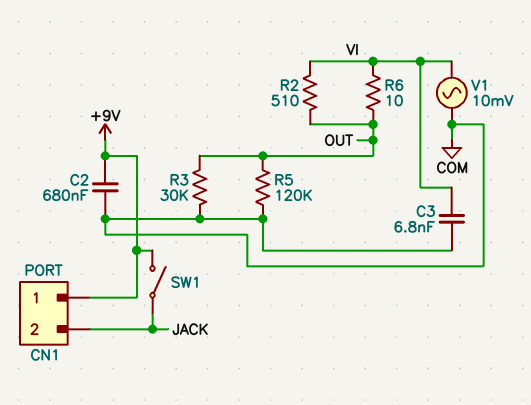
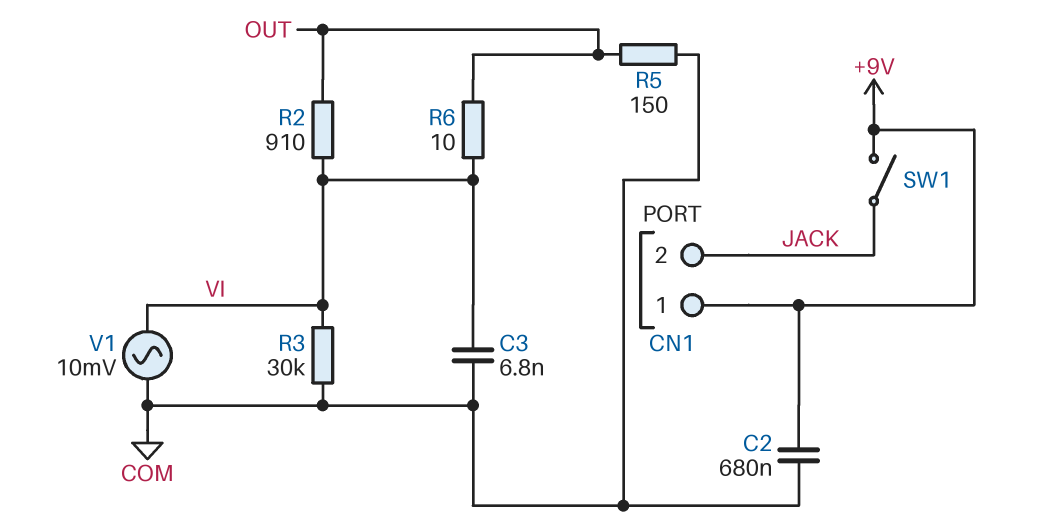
R2: 510 (OUT, VI) -> 910 (OUT, VI)
R3: 30k (COM, OUT) -> 30k (COM, VI)
R5: 120k (COM, OUT) -> 150 (COM, OUT)

